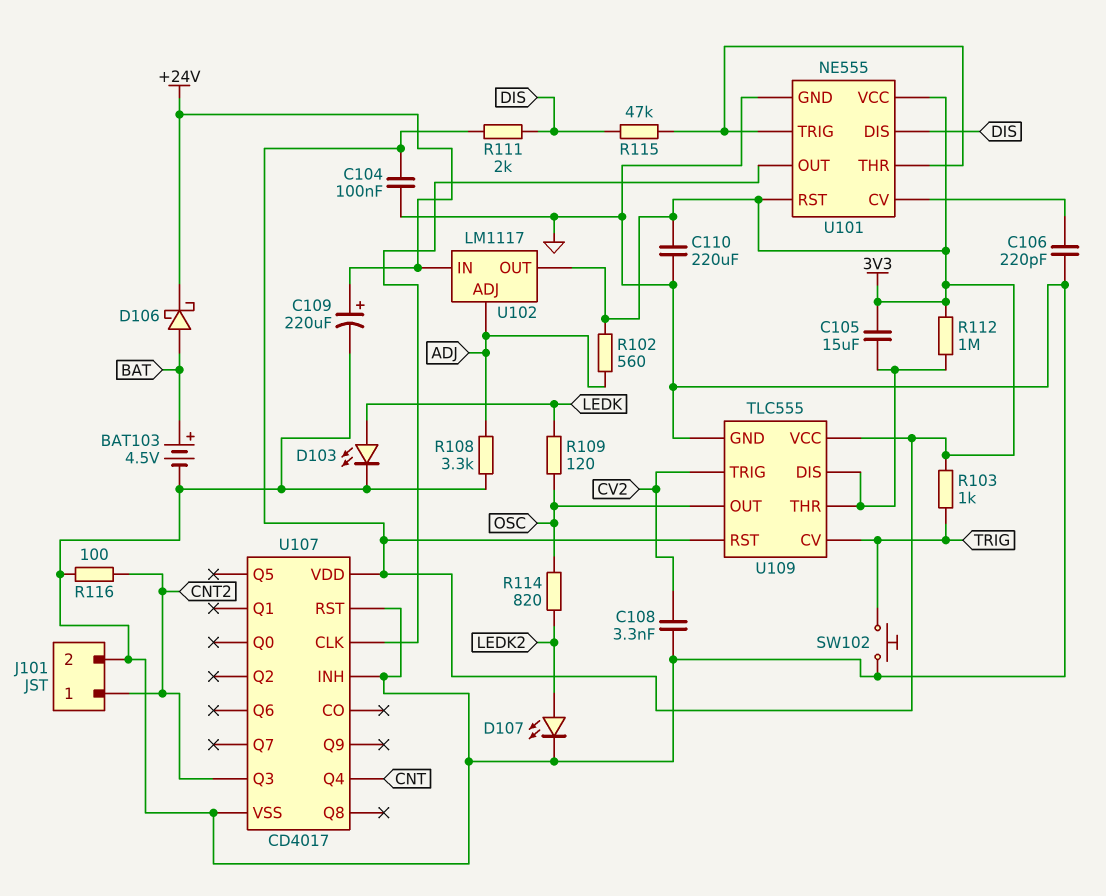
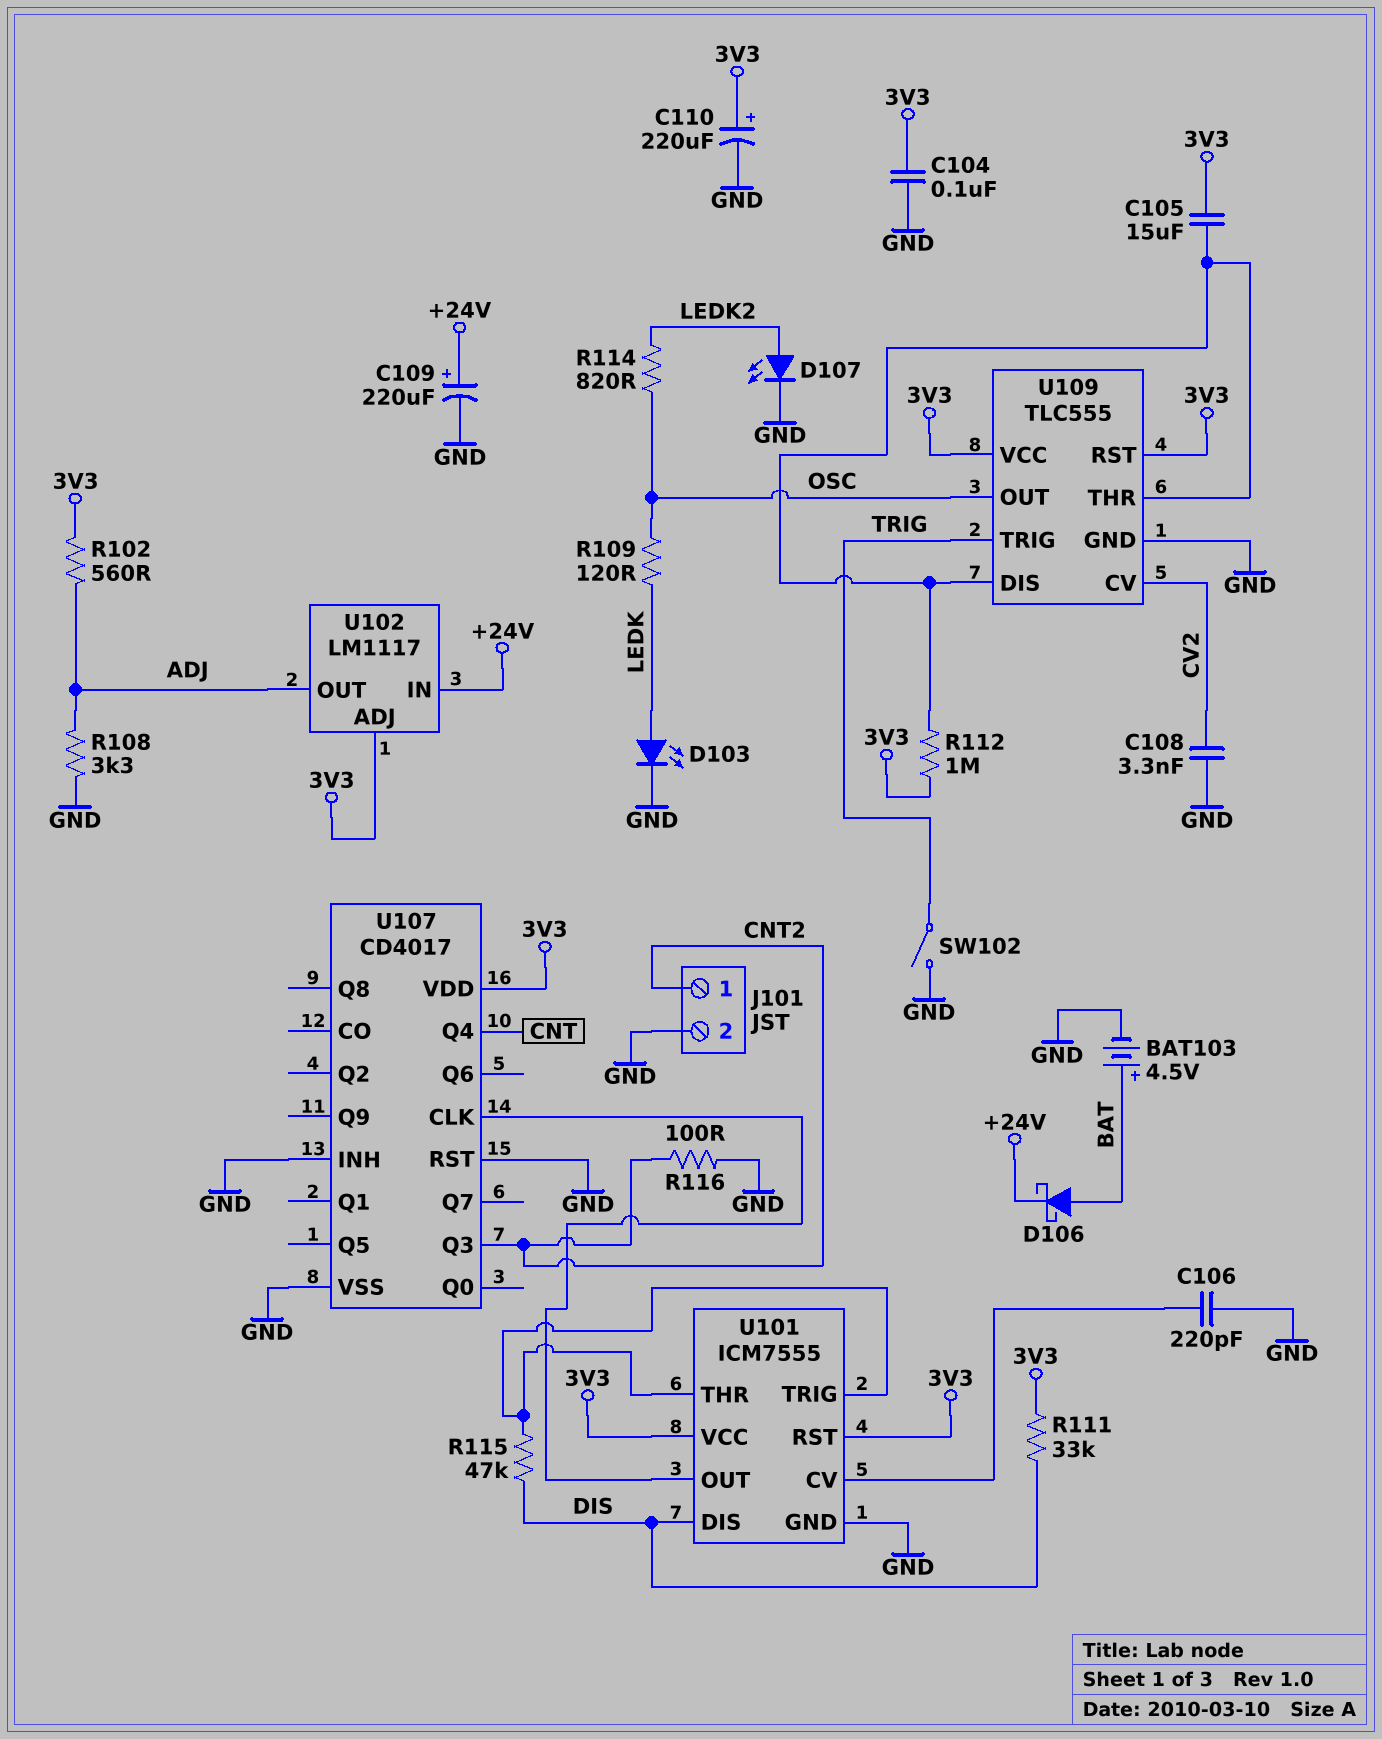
C110: 220uF (3V3, GND) -> 220uF (plus 3V3, minus GND)
R103: 1k (3V3, TRIG) -> none
R111: 2k (3V3, DIS) -> 33k (3V3, DIS)
SW102: button (GND, TRIG) -> switch (GND, TRIG)
U101: NE555 -> ICM7555
U102 pin ADJ: ADJ -> 3V3
U102 pin OUT: 3V3 -> ADJ
U109 pin CV: TRIG -> CV2
U109 pin TRIG: CV2 -> TRIG

